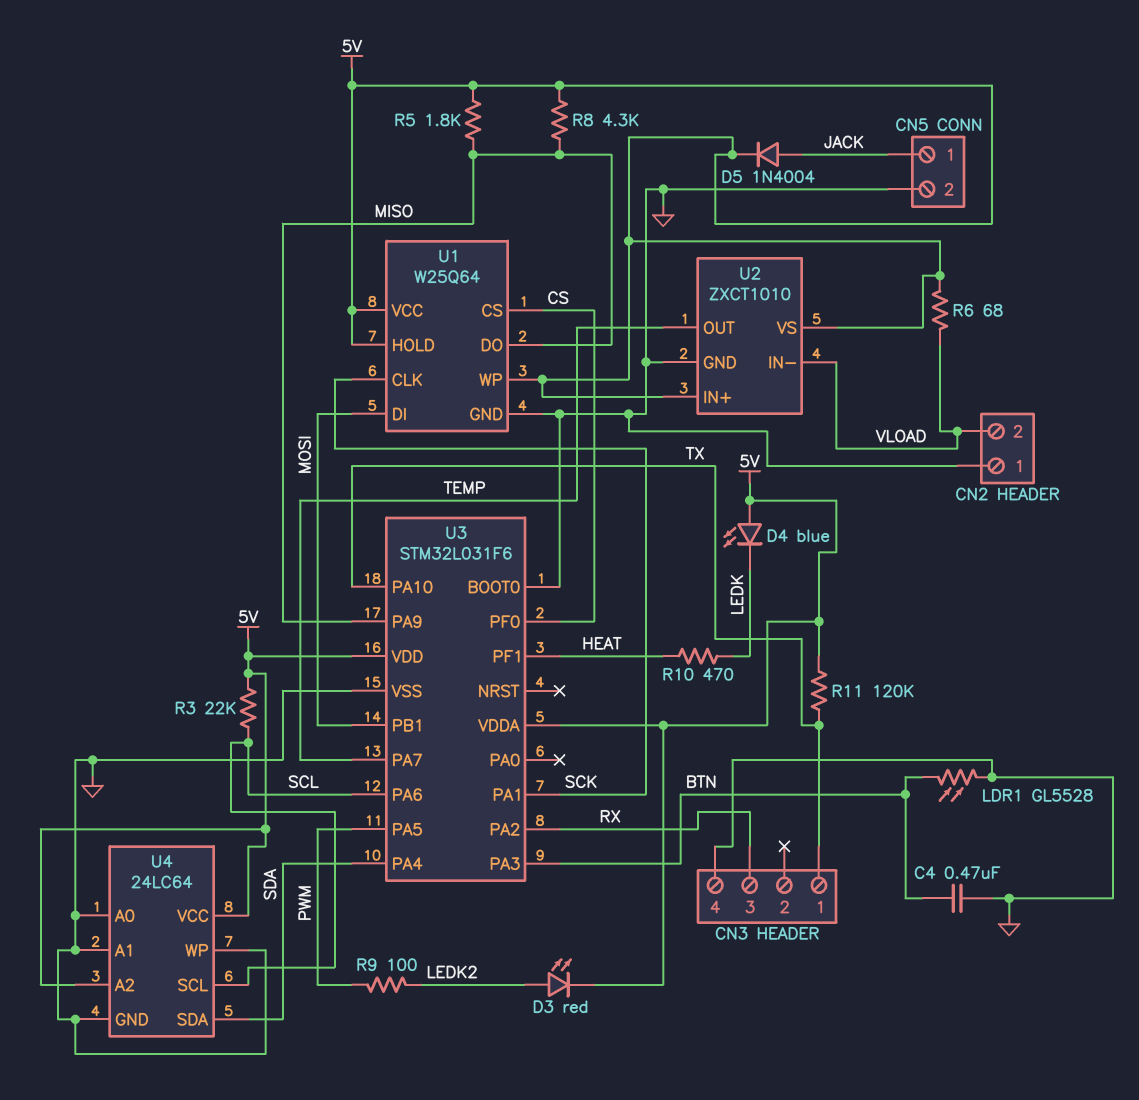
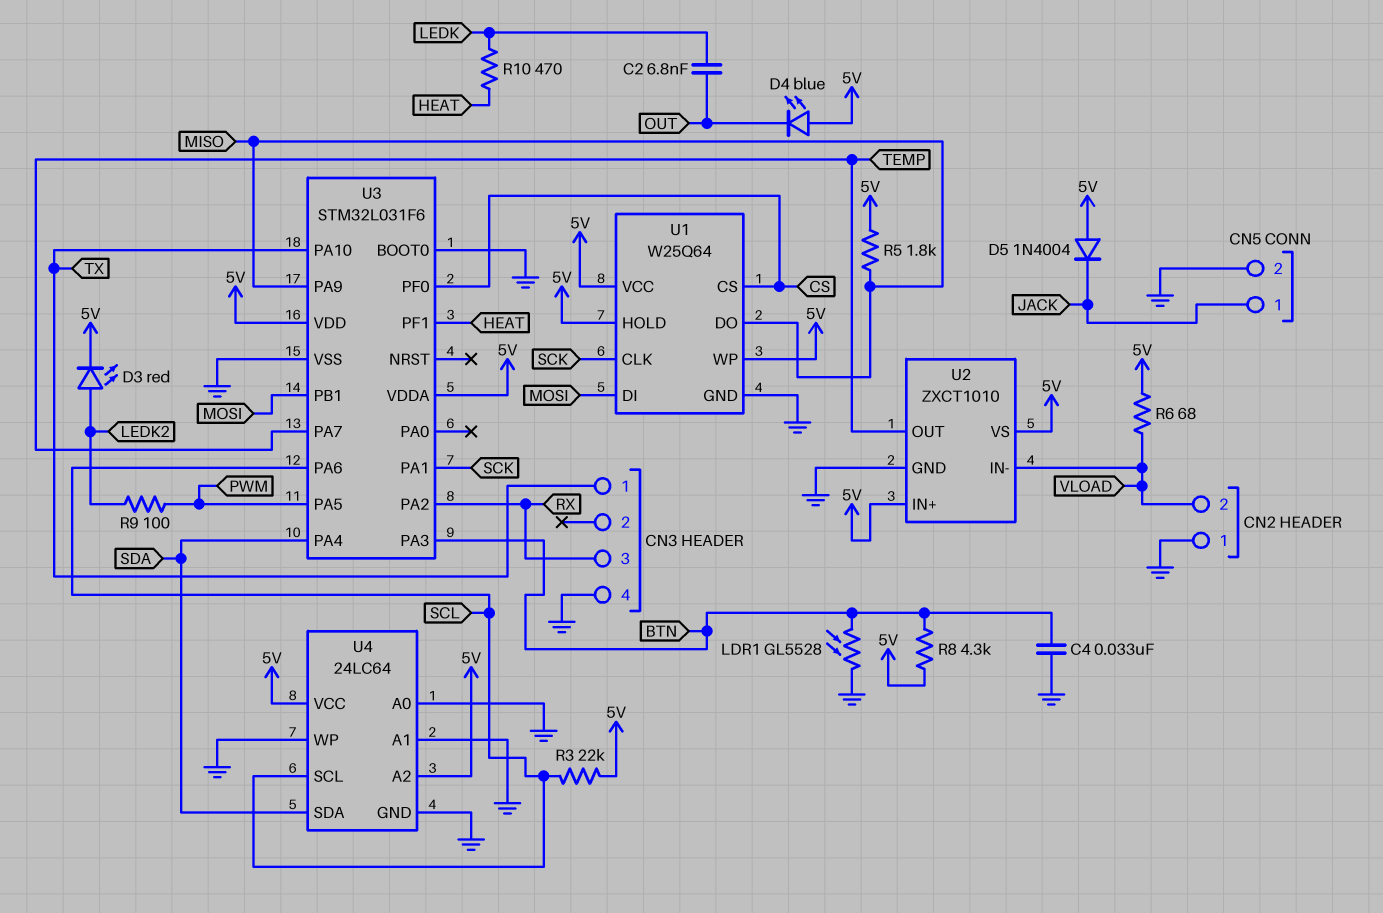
C2: none -> 6.8nF (LEDK, OUT)
C4: 470nF (BTN, GND) -> 33nF (BTN, GND)
D4: LED blue (A 5V, K LEDK) -> LED blue (A 5V, K OUT)
D5: diode 1N4004 (A JACK, K 5V) -> diode 1N4004 (A 5V, K JACK)
R8: 4.3k (5V, MISO) -> 4.3k (5V, BTN)
R11: 120k (5V, TX) -> none

